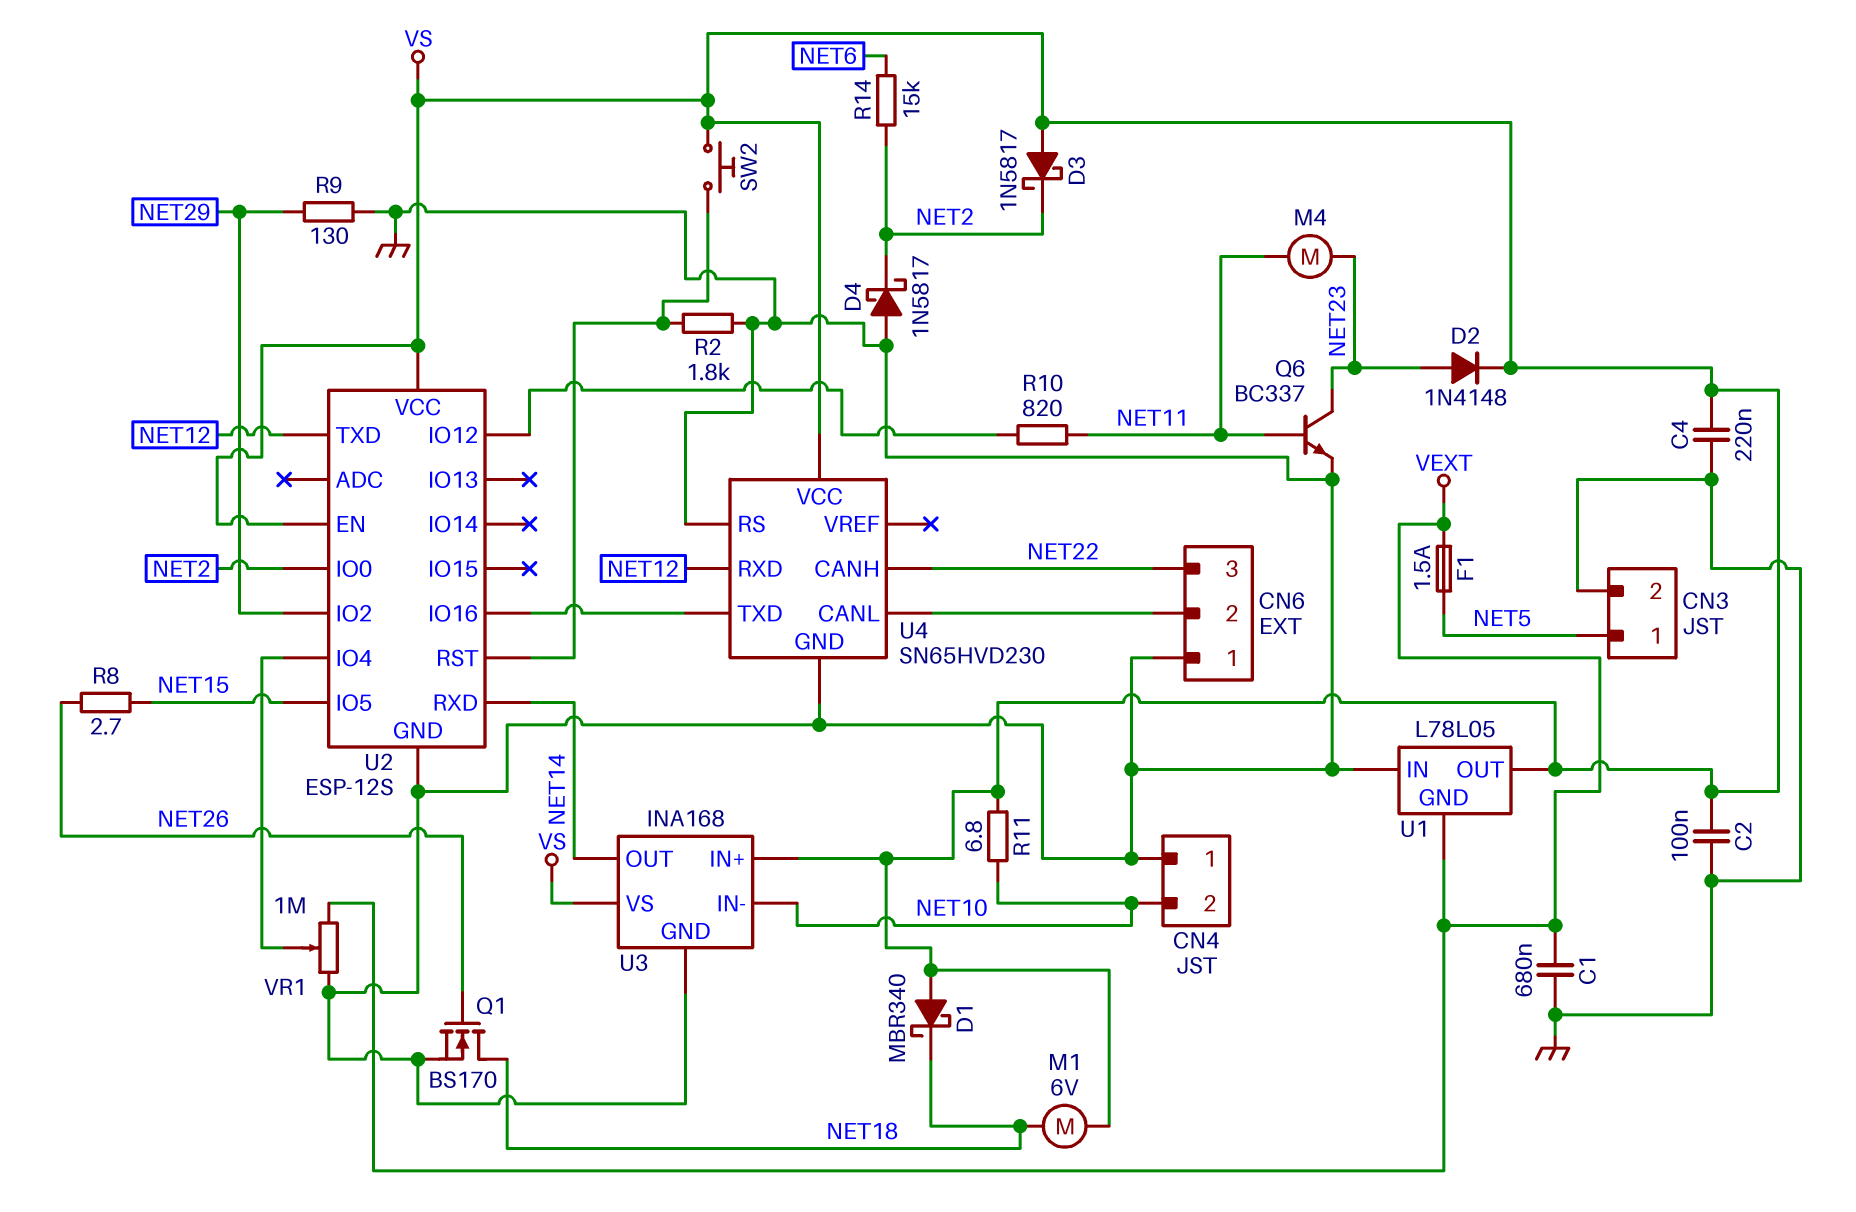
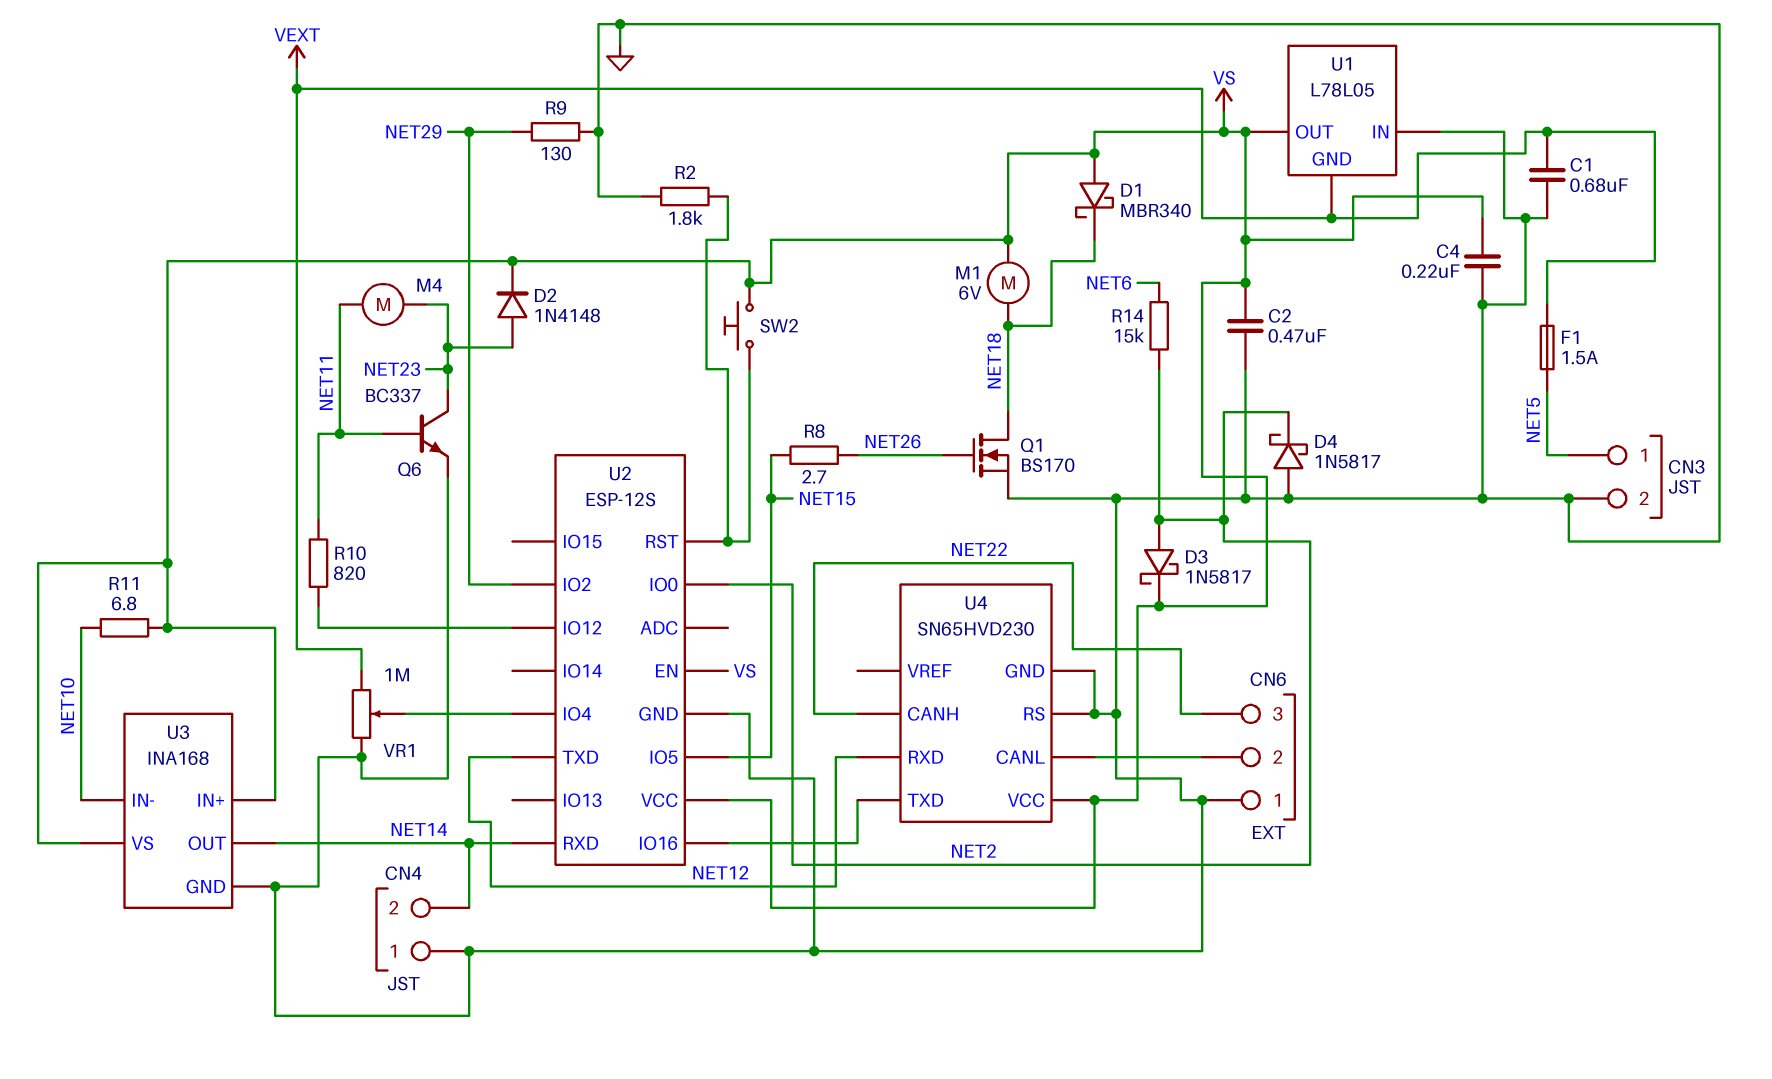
C2: 100nF (GND, VS) -> 470nF (GND, VS)
CN4 pin 2: NET10 -> NET14
D3: schottky 1N5817 (A VS, K NET2) -> schottky 1N5817 (A NET2, K VS)

